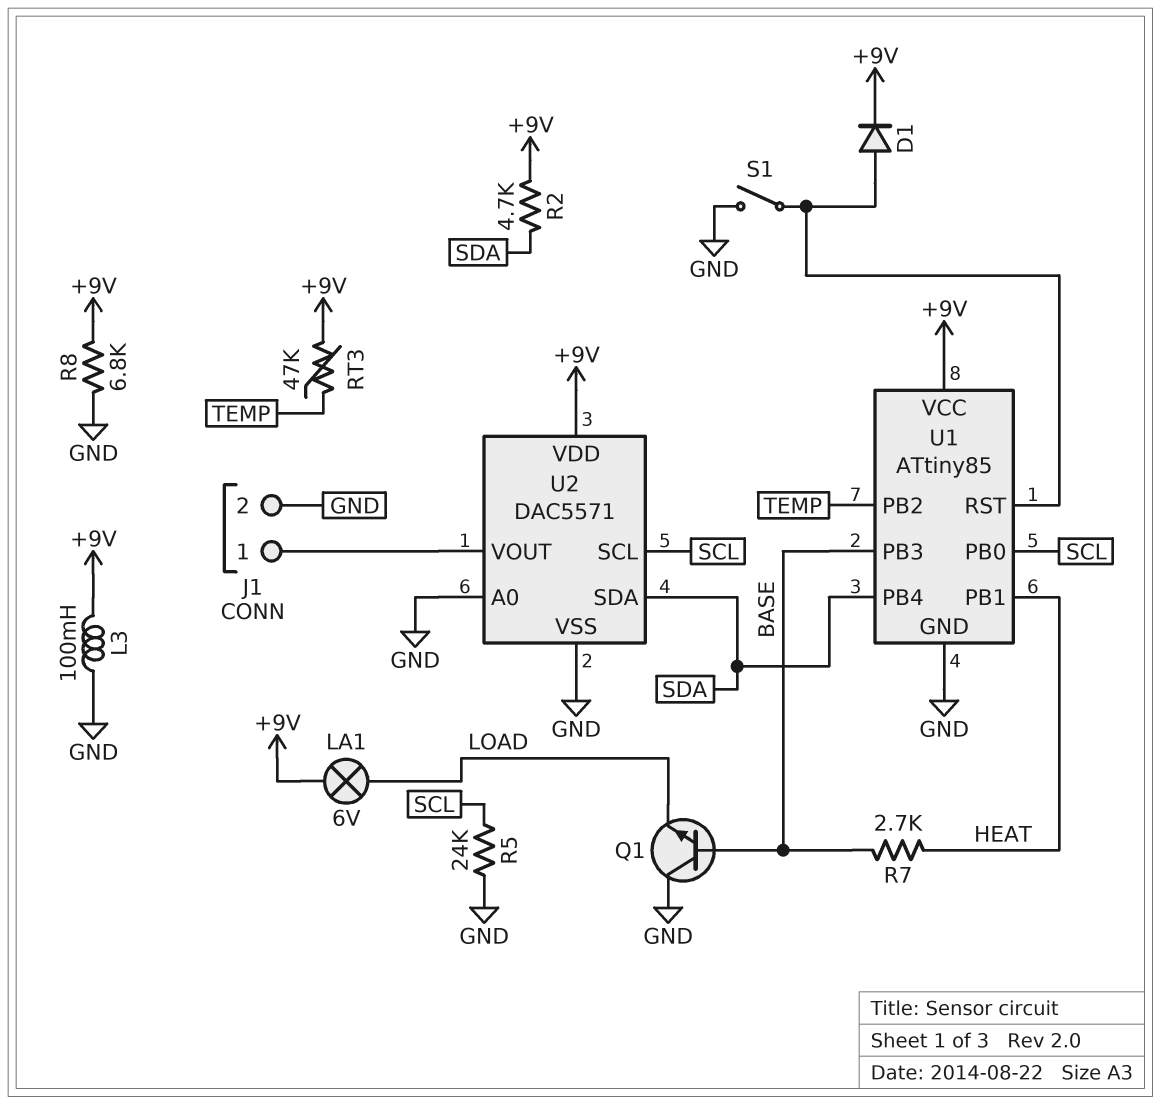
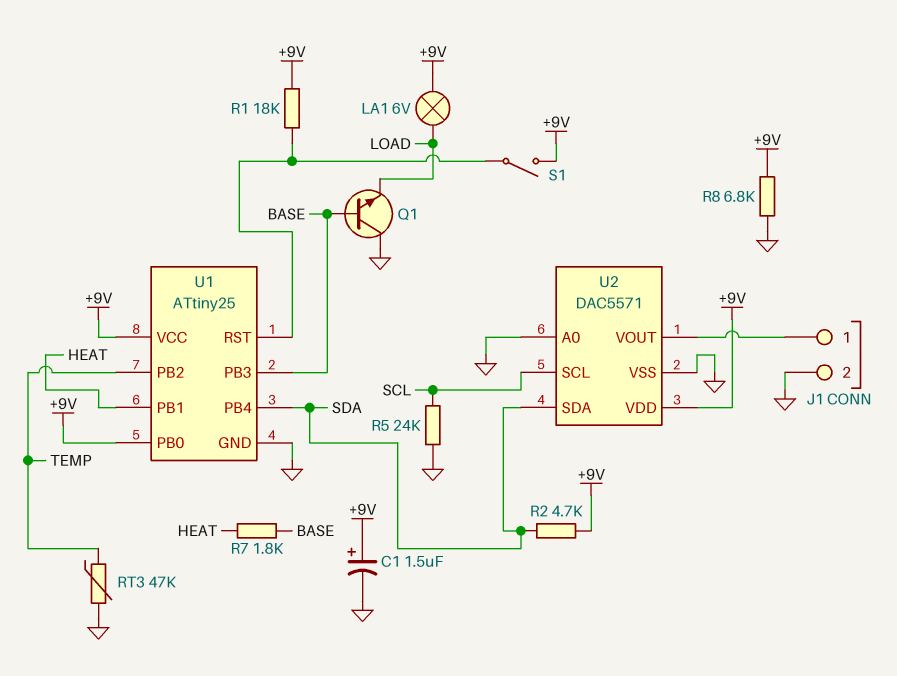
C1: none -> 1.5uF (plus +9V, minus GND)
D1: diode (A U1/RST, K +9V) -> none
L3: 100mH (+9V, GND) -> none
R1: none -> 18k (+9V, U1/RST)
R7: 2.7k (BASE, HEAT) -> 1.8k (BASE, HEAT)
RT3: 47k (+9V, TEMP) -> 47k (GND, TEMP)
S1: switch (GND, U1/RST) -> switch (+9V, U1/RST)
U1: ATtiny85 -> ATtiny25
U1 pin PB0: SCL -> +9V

